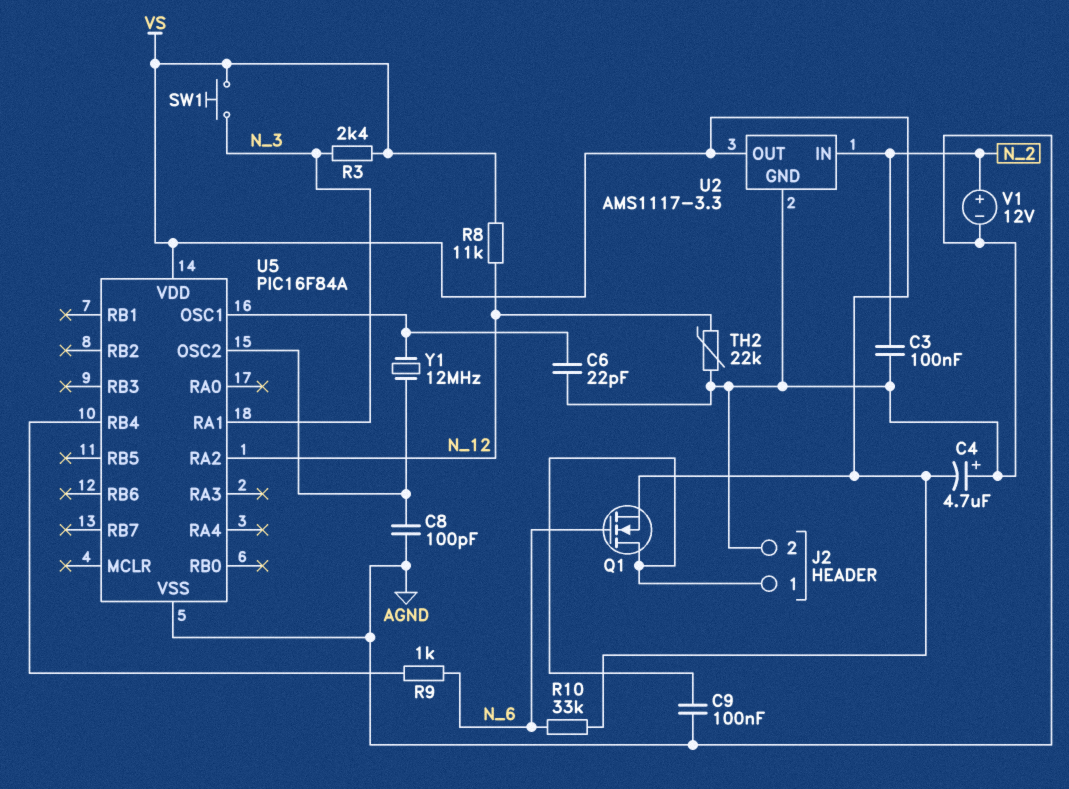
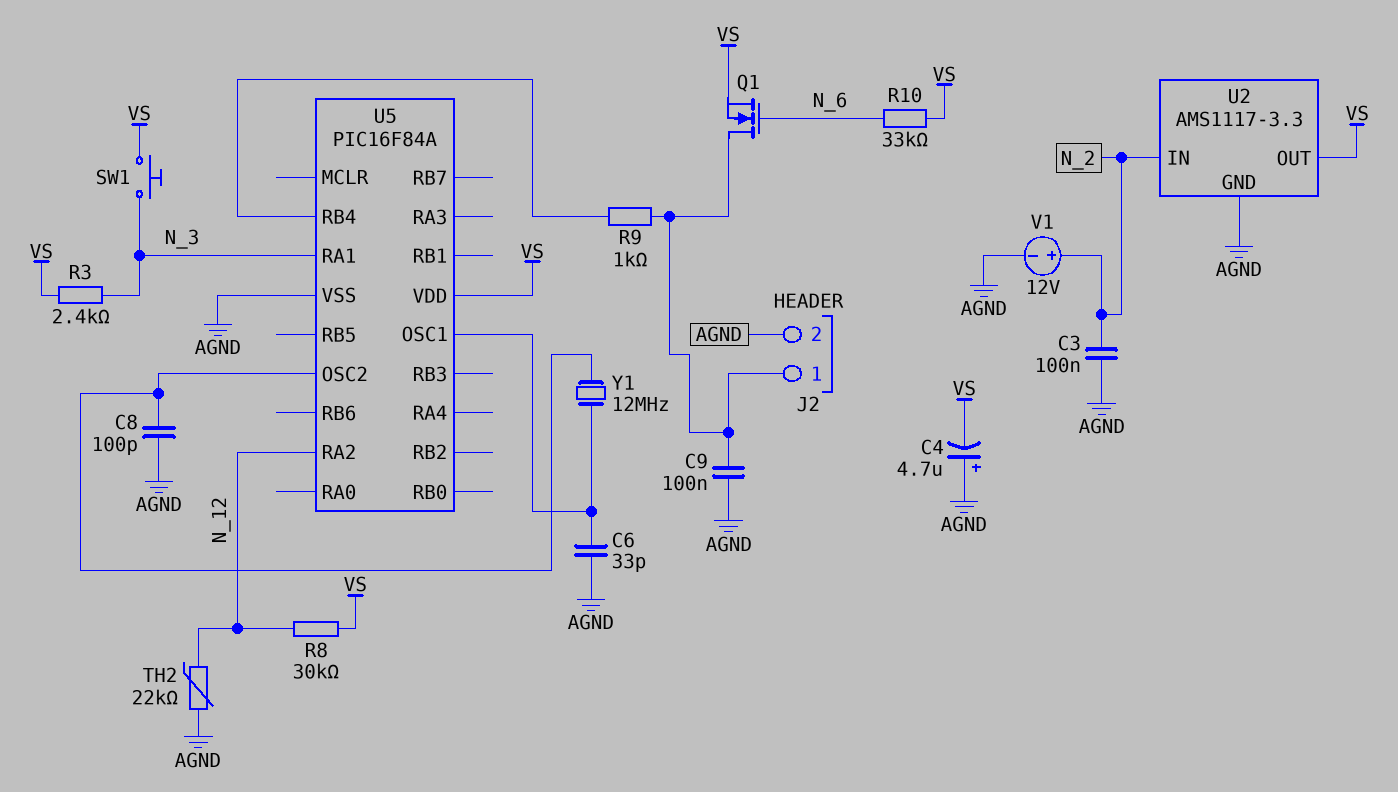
C6: 22pF (AGND, U5/OSC1) -> 33pF (AGND, U5/OSC1)
R8: 11k (N_12, VS) -> 30k (N_12, VS)
R9: 1k (N_6, U5/RB4) -> 1k (J2/1, U5/RB4)

